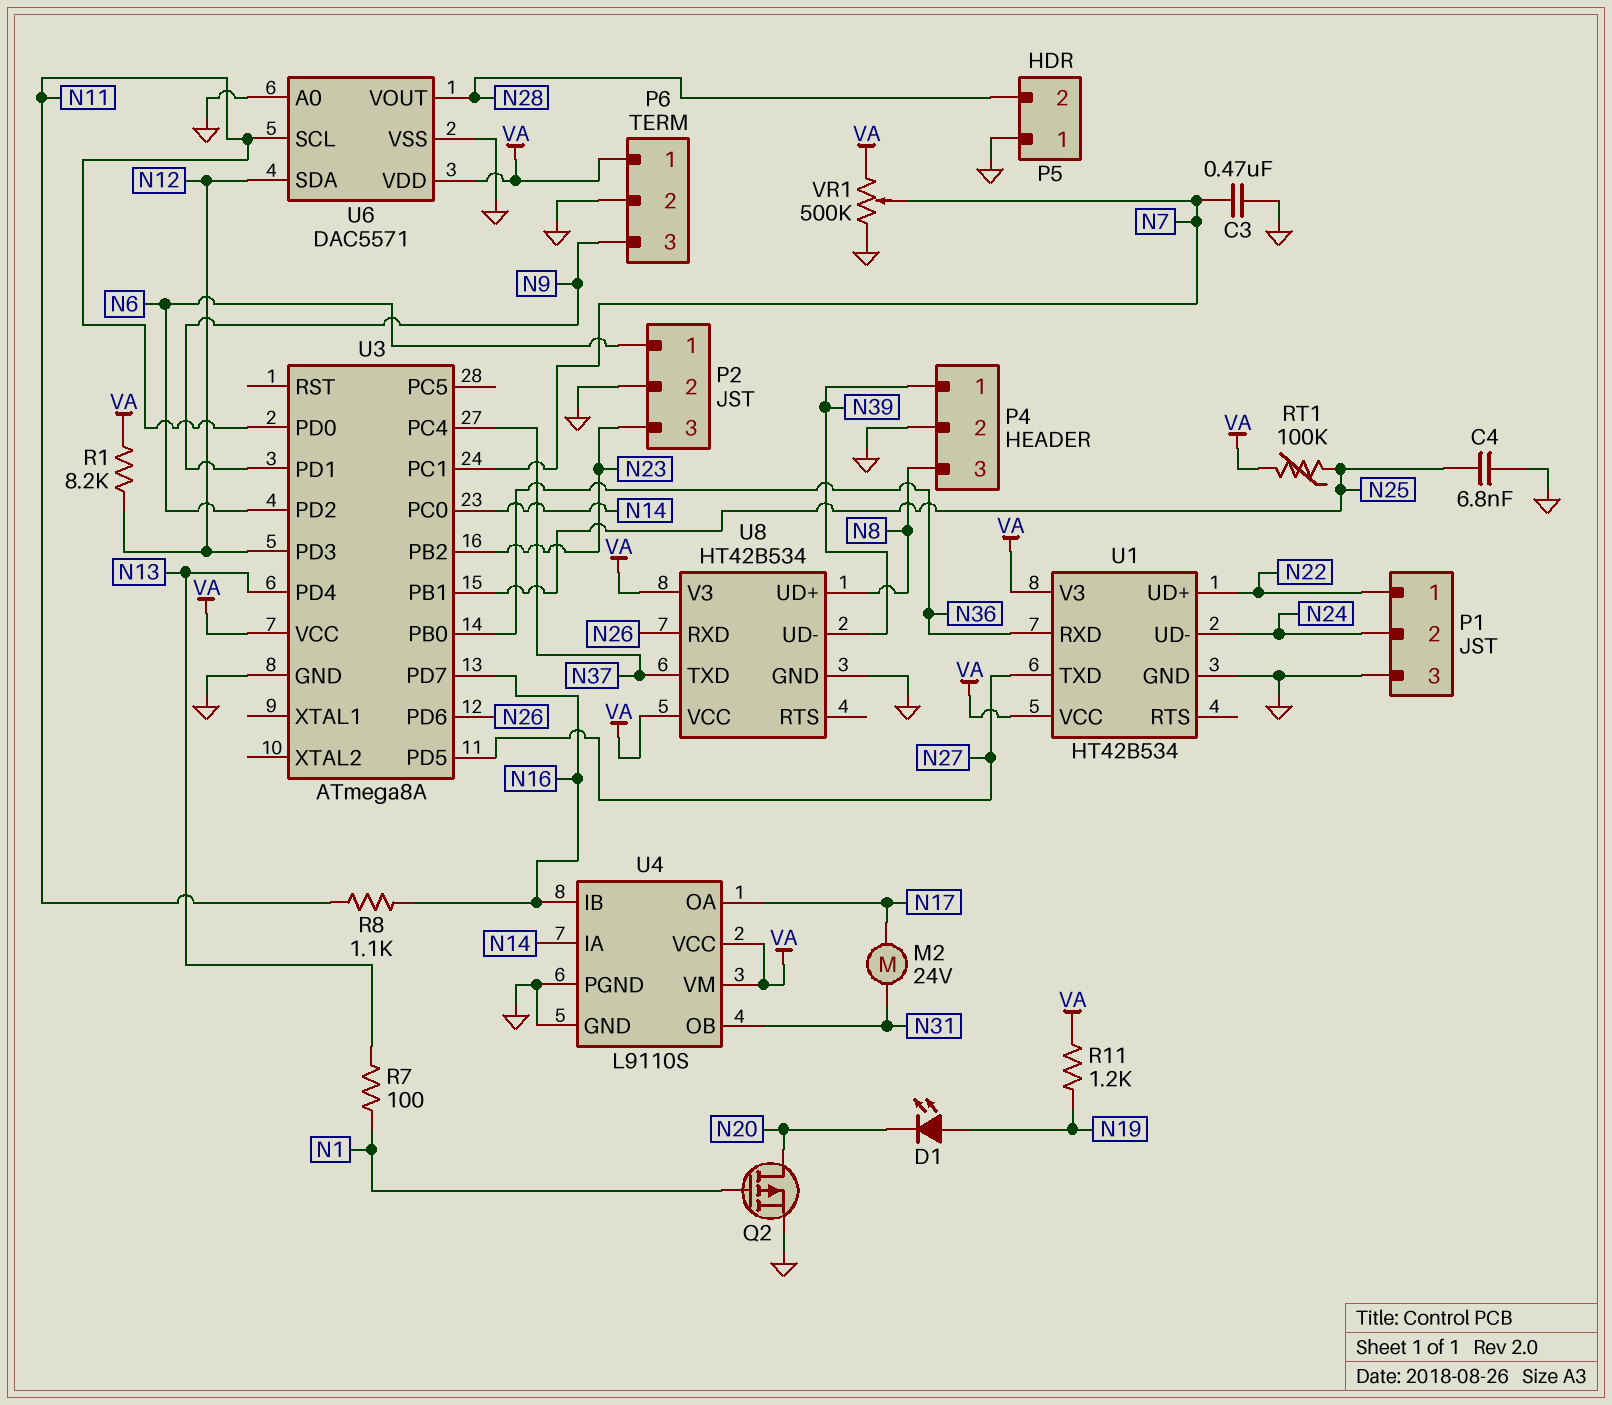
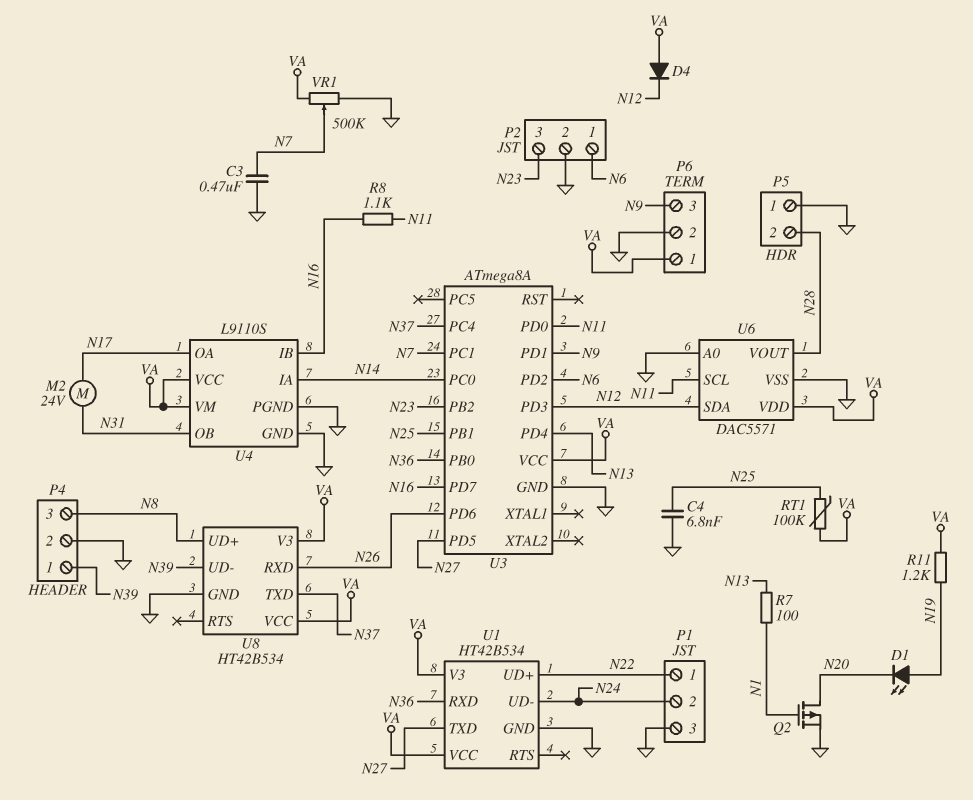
D4: none -> diode (A VA, K N12)
R1: 8.2k (N12, VA) -> none

